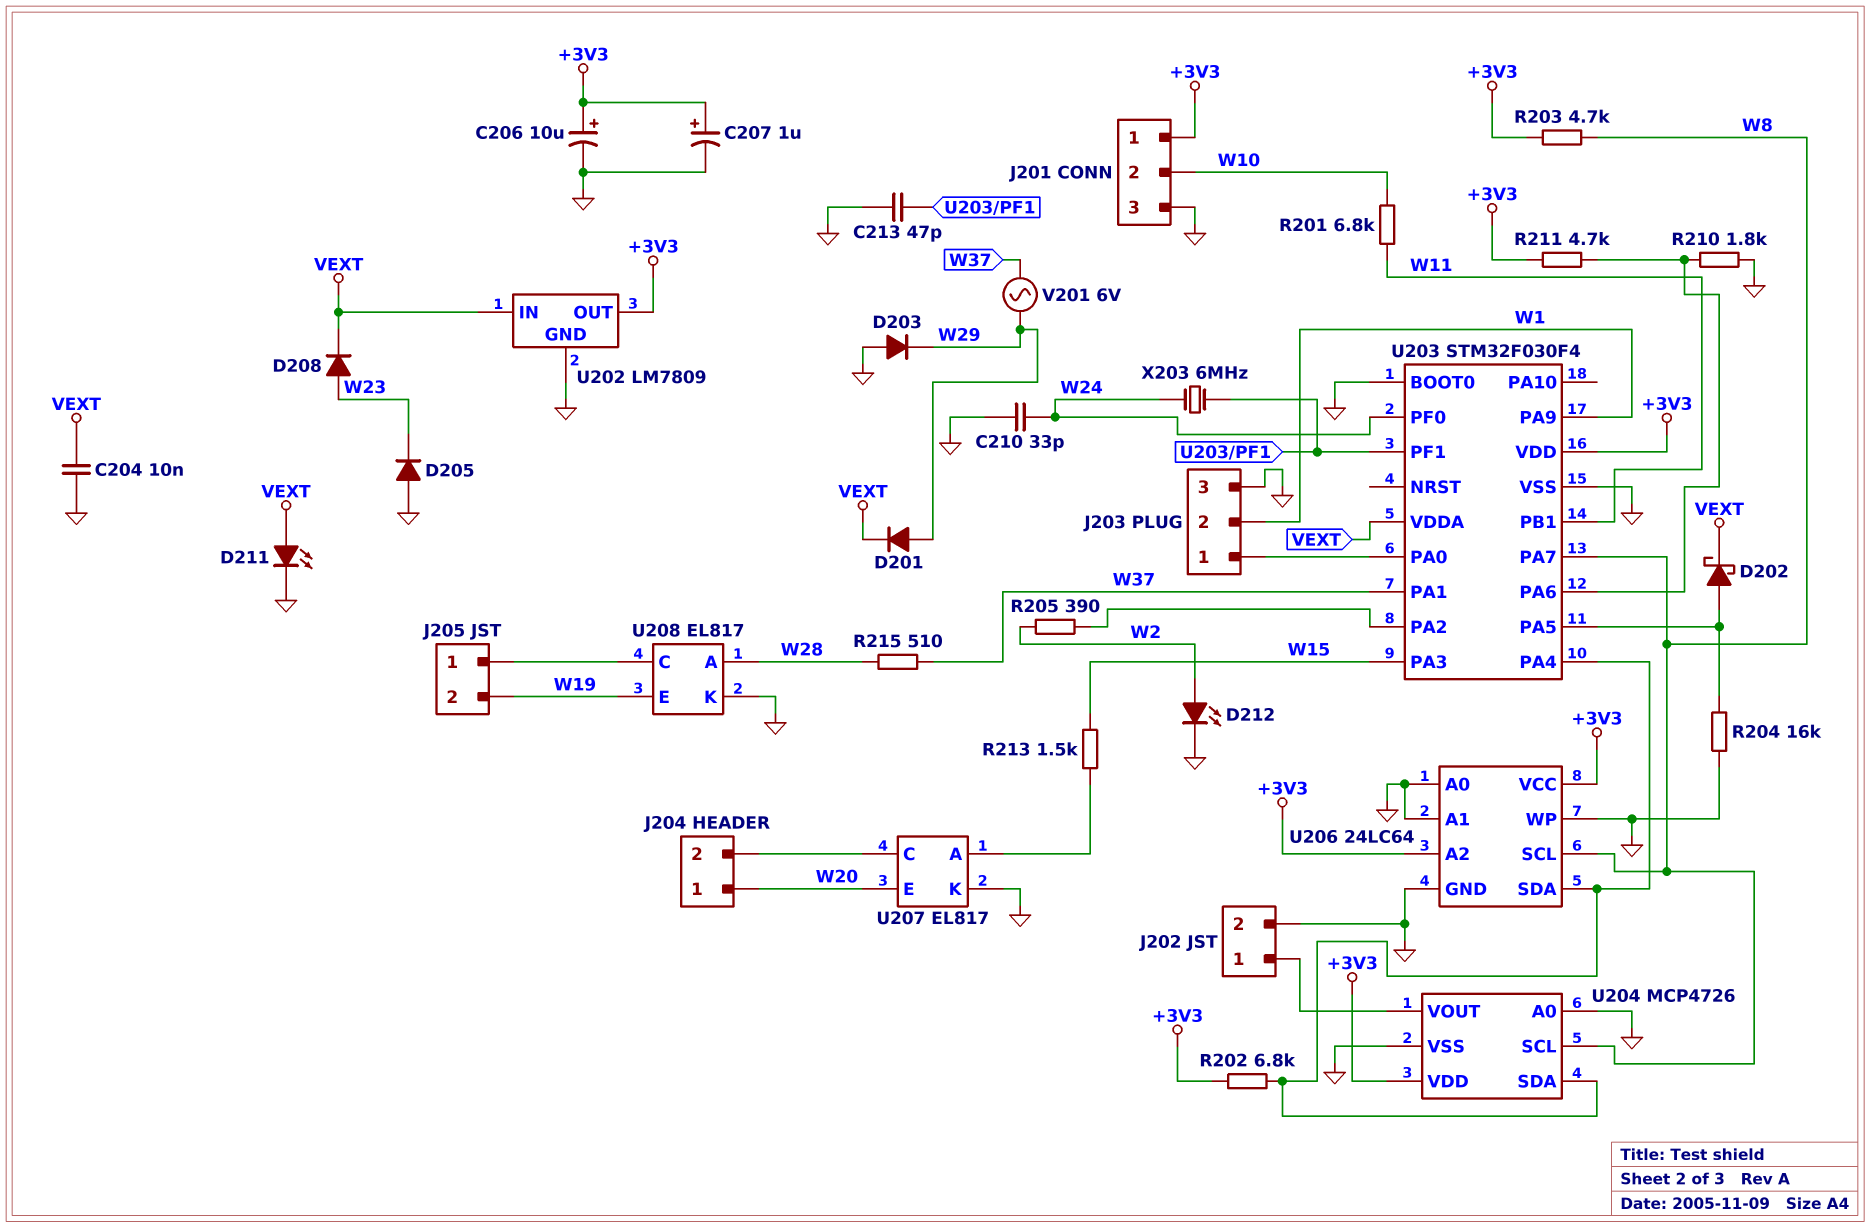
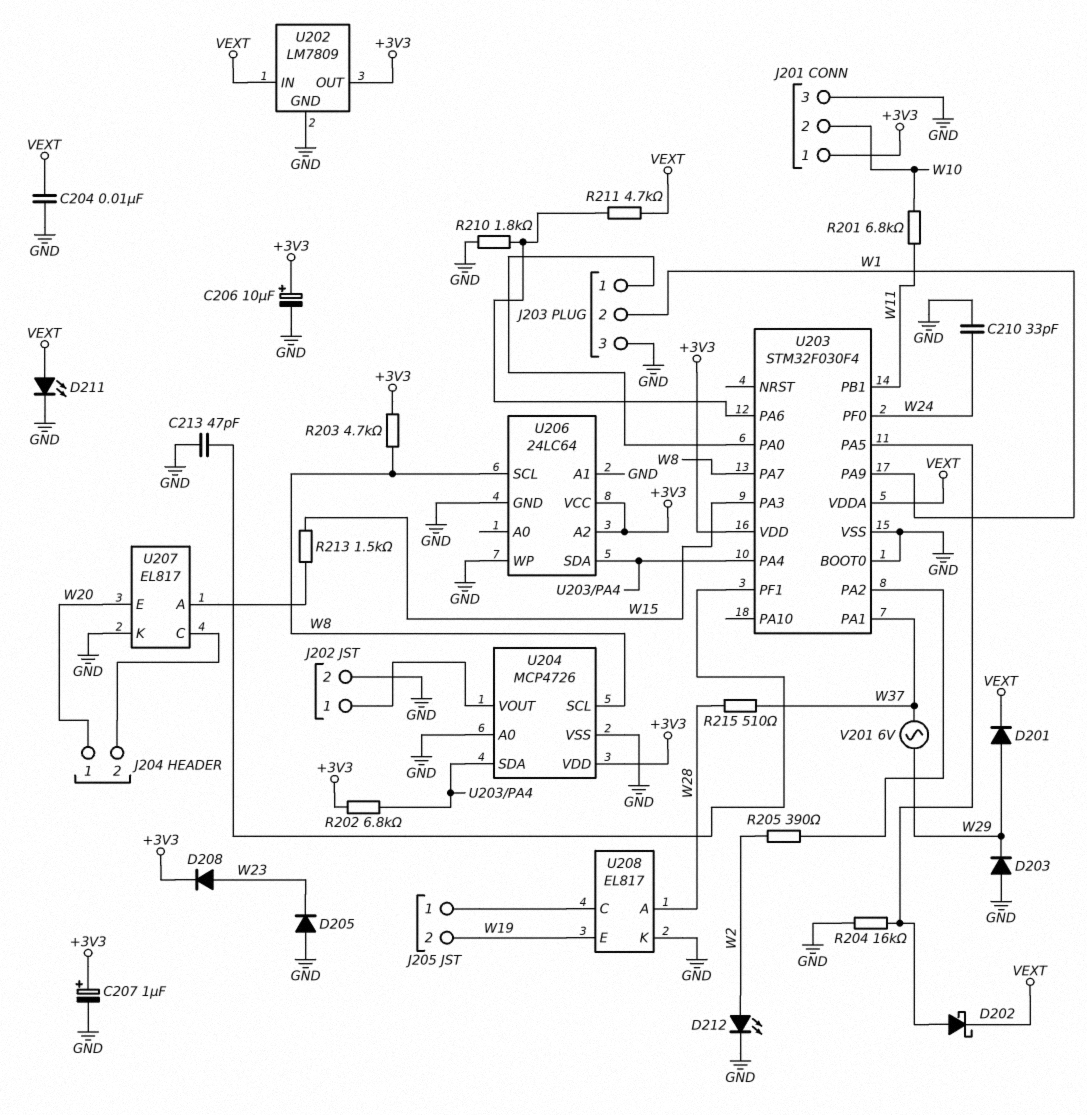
D208: diode (A W23, K VEXT) -> diode (A W23, K +3V3)
R211: 4.7k (+3V3, U203/PA6) -> 4.7k (U203/PA6, VEXT)
U206 pin A0: GND -> none
X203: 6MHz (U203/PF1, W24) -> none

